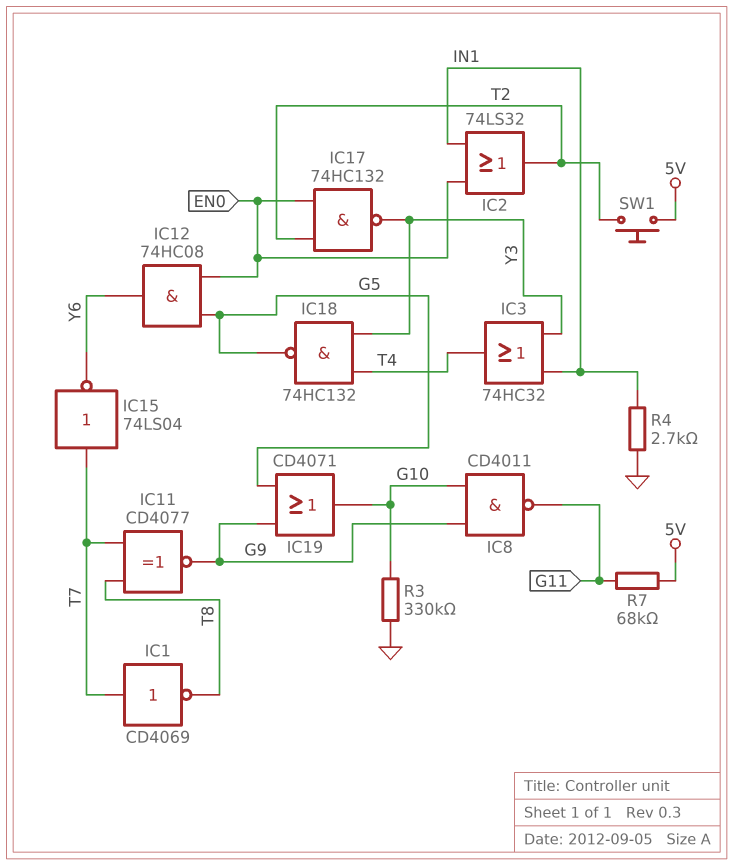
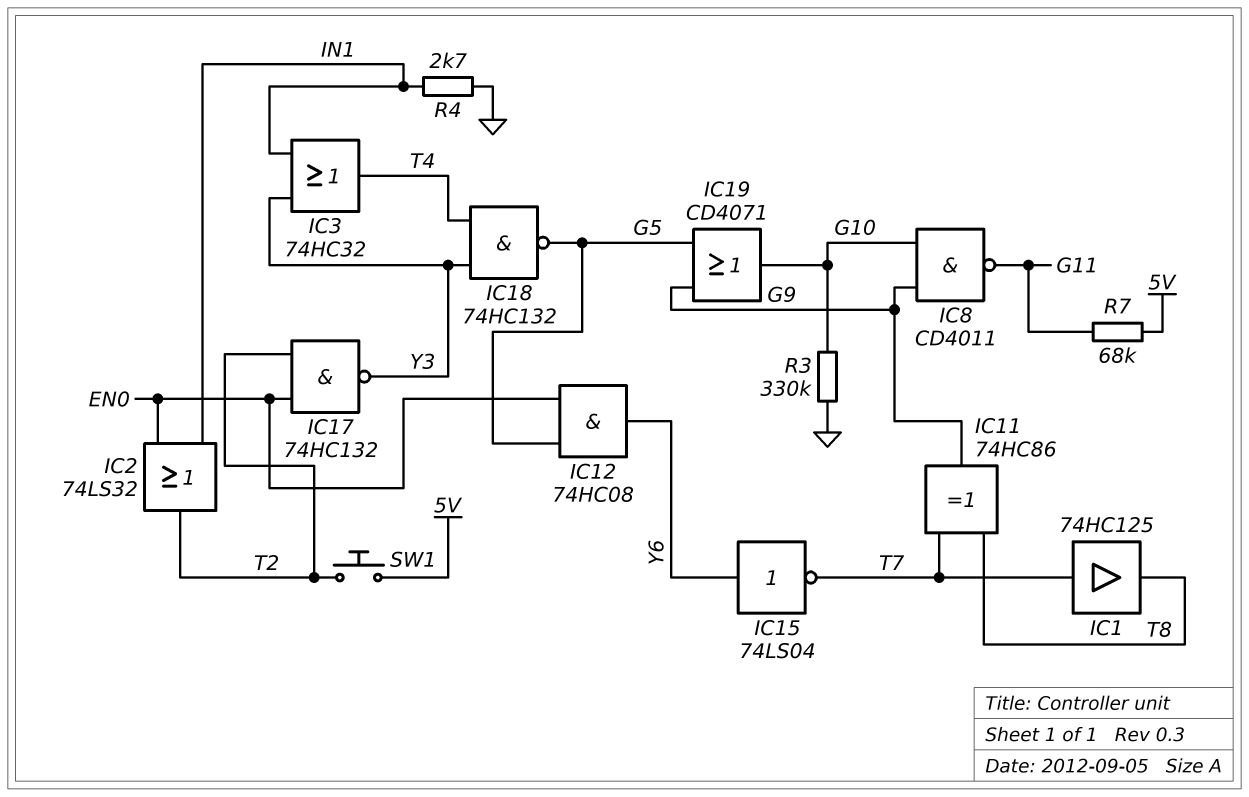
IC1: NOT CD4069 (in T7, out T8) -> buffer 74HC125 (in T7, out T8)
IC11: XNOR CD4077 (in T7, in T8, out G9) -> XOR 74HC86 (in T7, in T8, out G9)
IC15: NOT 74LS04 (in T7, out Y6) -> NOT 74LS04 (in Y6, out T7)

